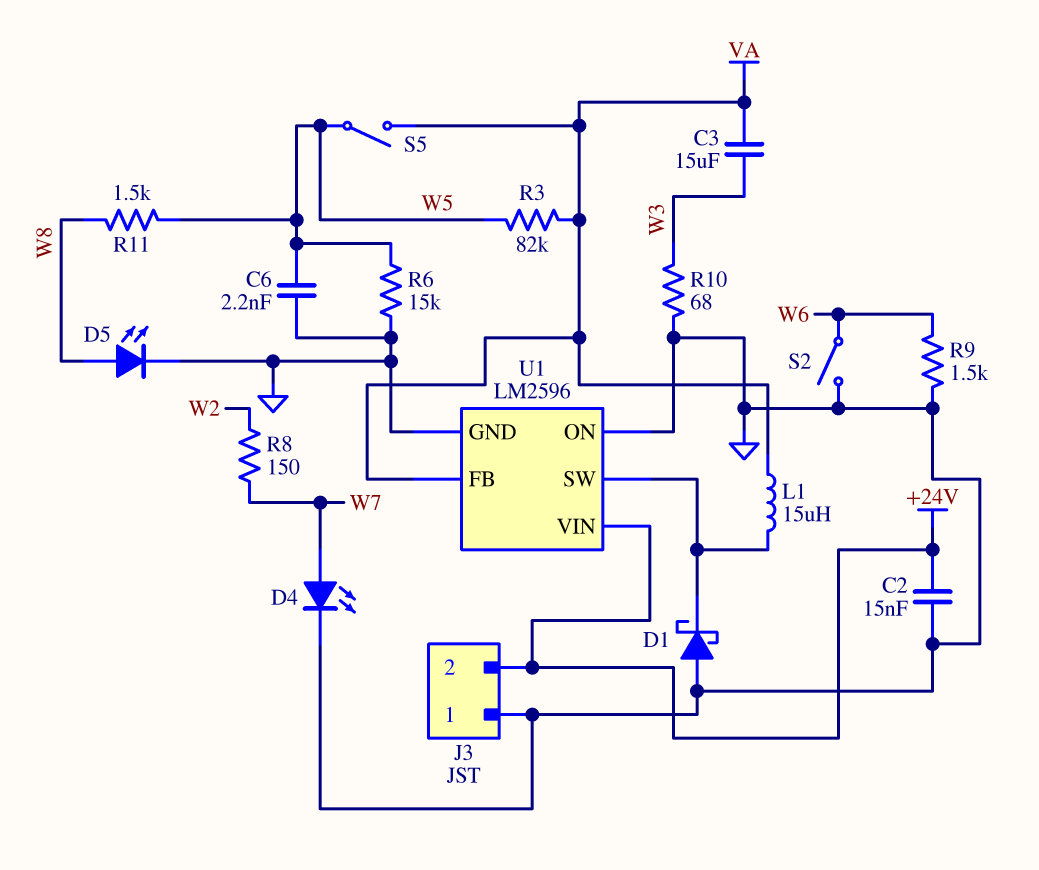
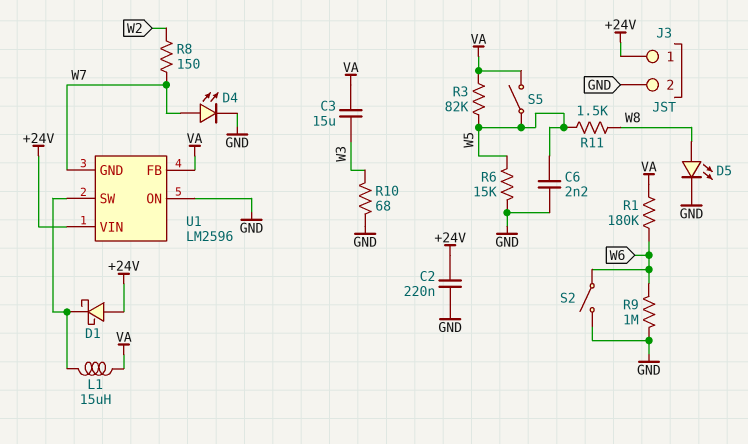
C2: 15nF (+24V, GND) -> 220nF (+24V, GND)
D1: schottky (A GND, K U1/SW) -> schottky (A +24V, K U1/SW)
J3 pin 1: GND -> +24V
J3 pin 2: +24V -> GND
R1: none -> 180k (VA, W6)
R9: 1.5k (GND, W6) -> 1M (GND, W6)
U1 pin GND: GND -> W7

